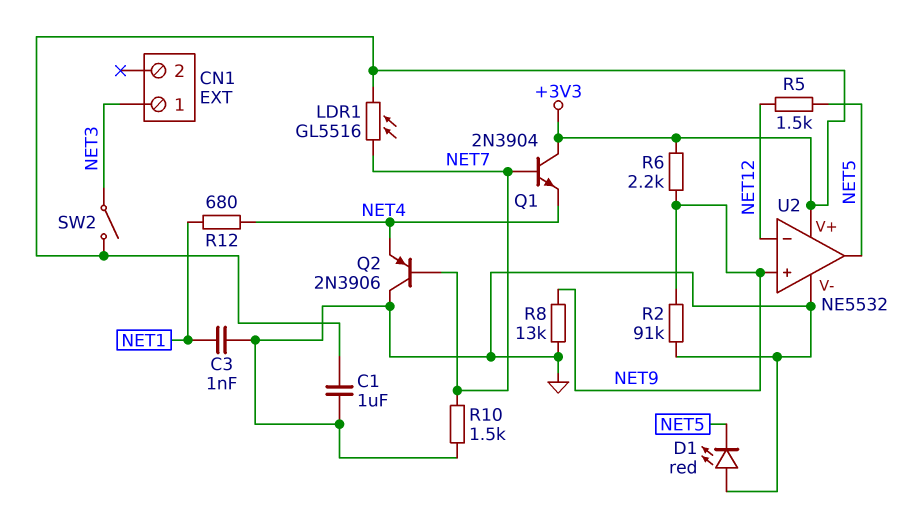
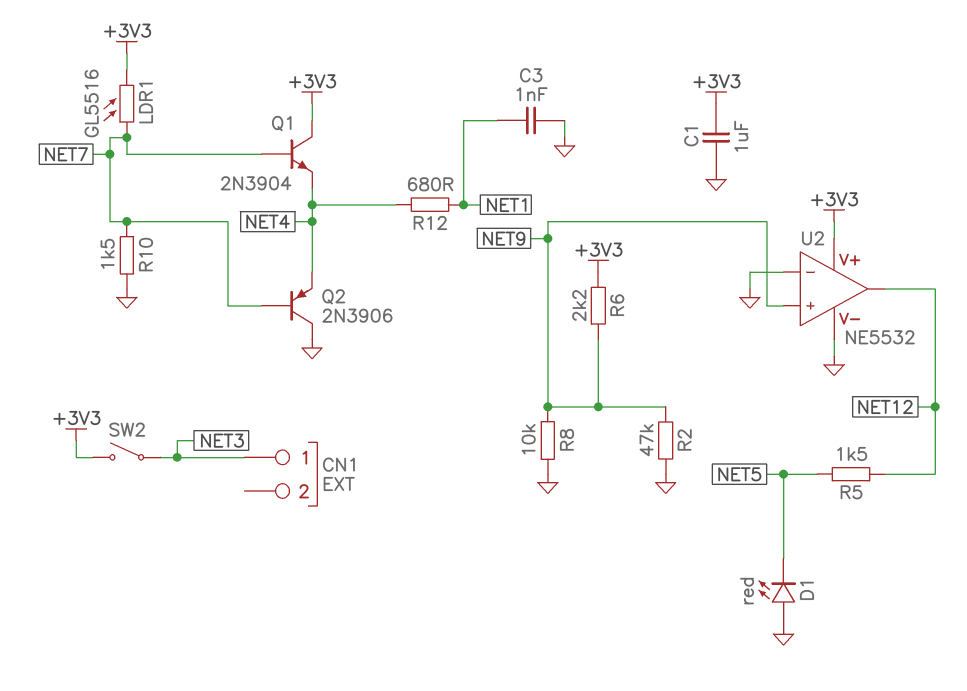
R2: 91k (GND, NET9) -> 47k (GND, NET9)
R8: 13k (GND, NET9) -> 10k (GND, NET9)
U2 pin in-: NET12 -> GND
U2 pin out: NET5 -> NET12

